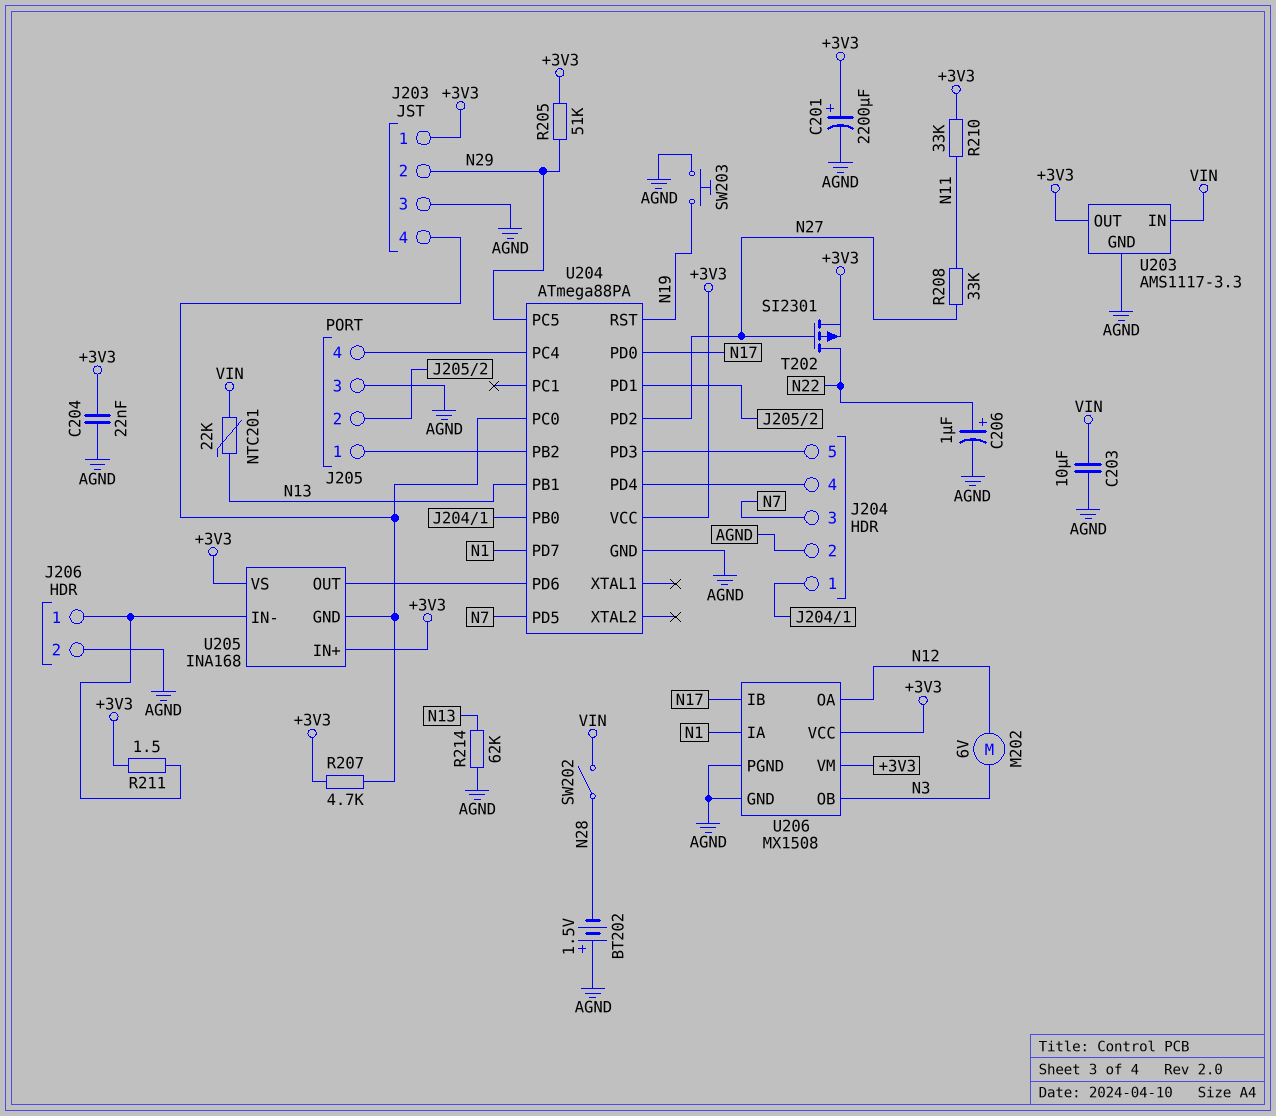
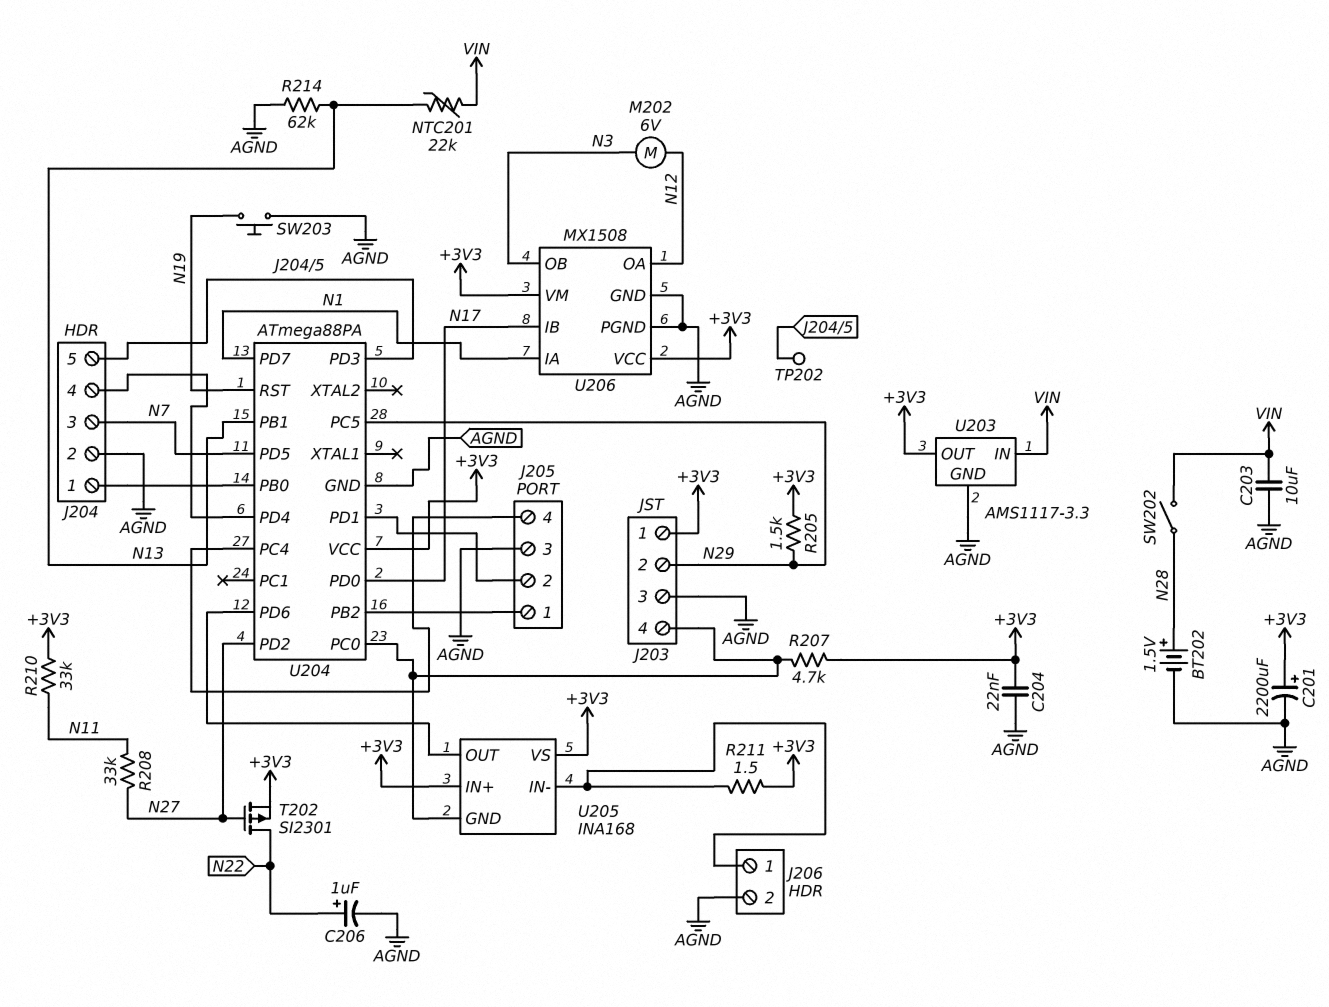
BT202: 1.5V (plus AGND, minus N28) -> 1.5V (plus N28, minus AGND)
R205: 51k (+3V3, N29) -> 1.5k (+3V3, N29)
TP202: none -> test point (J204/5)

